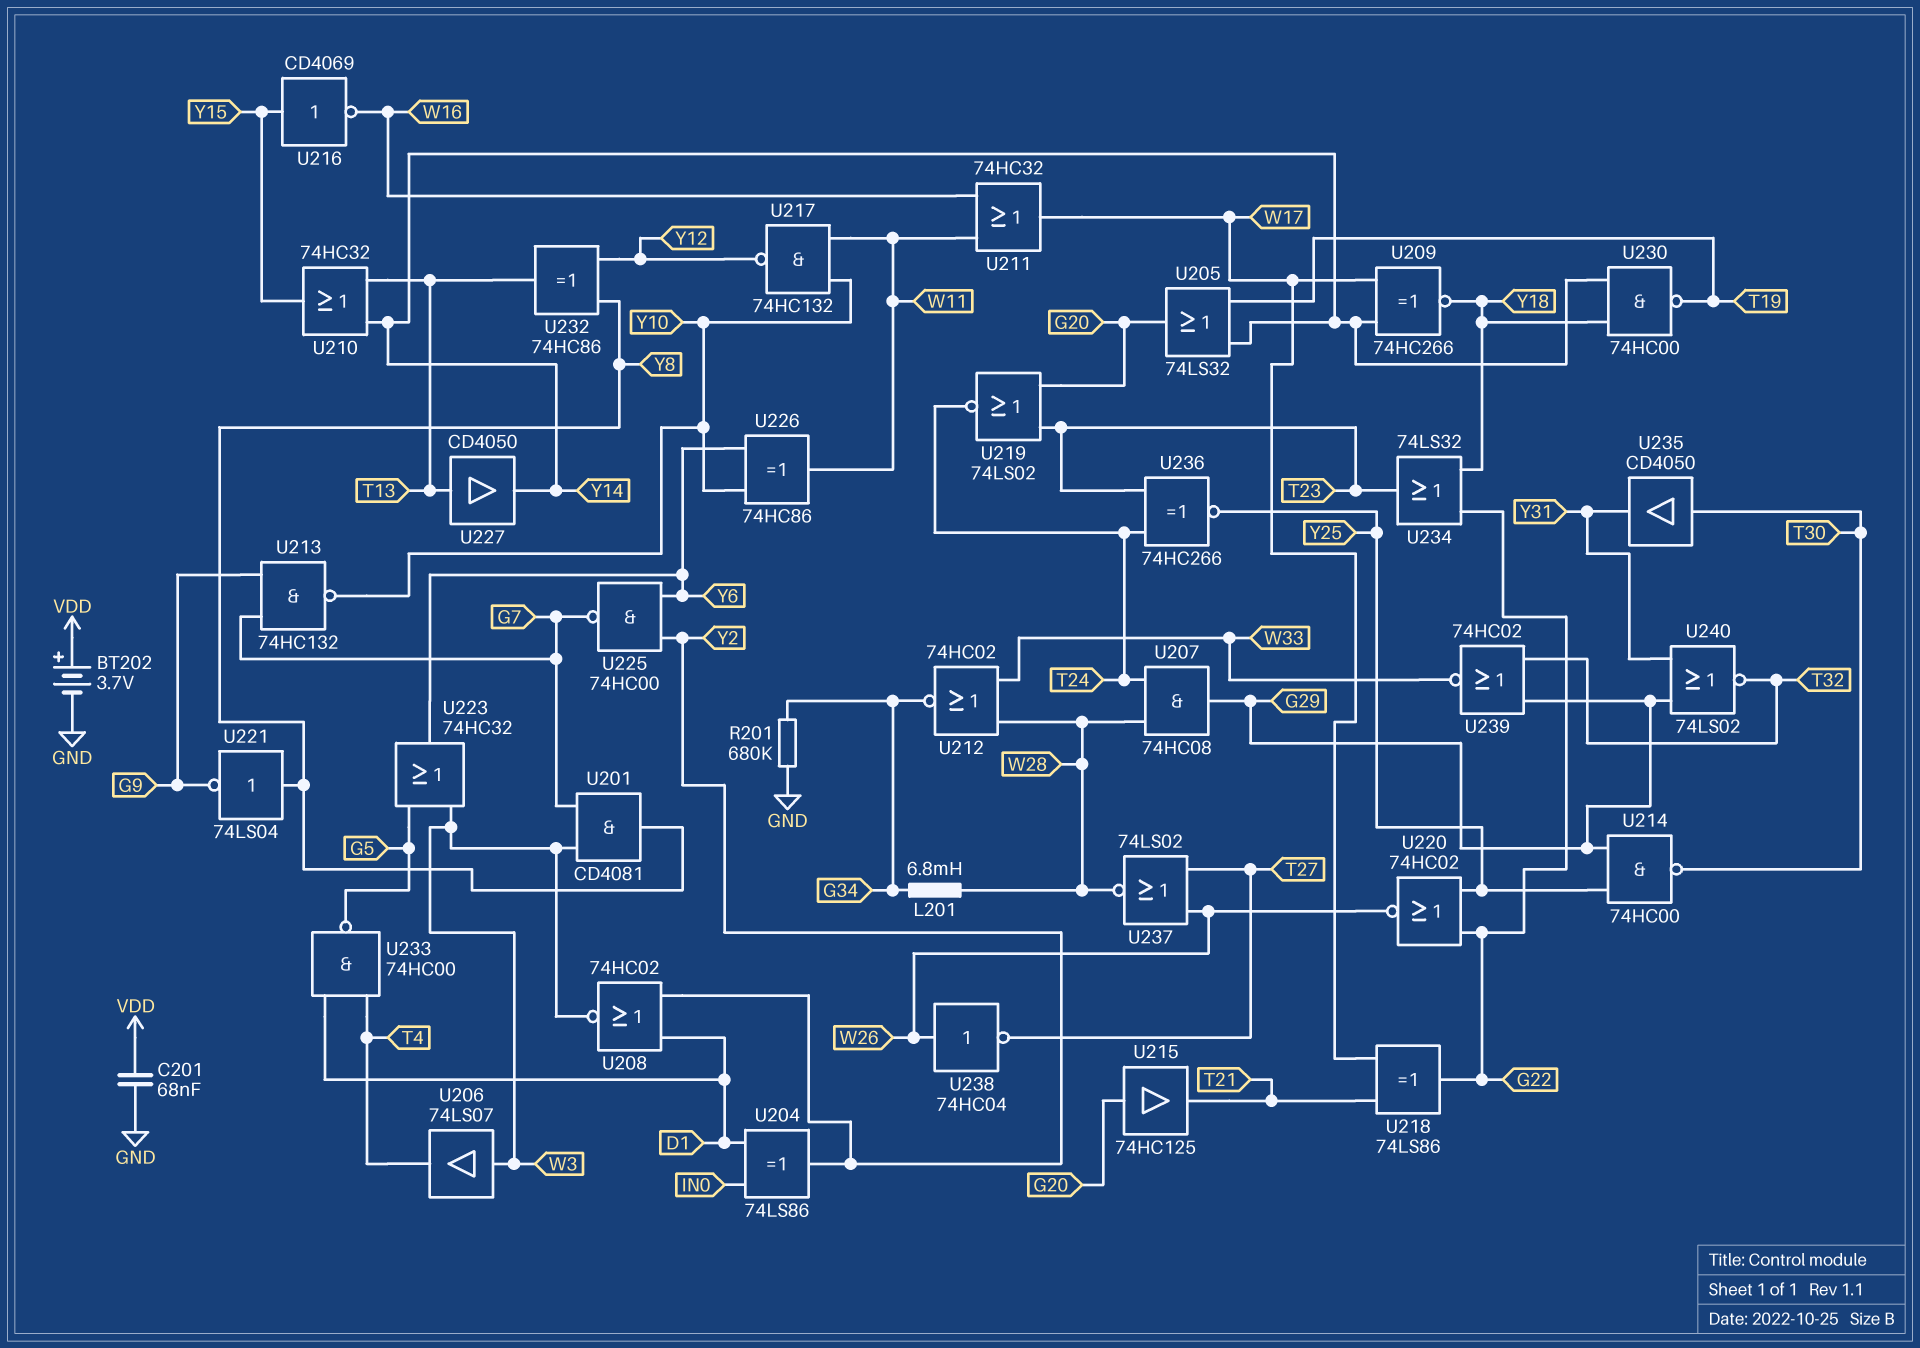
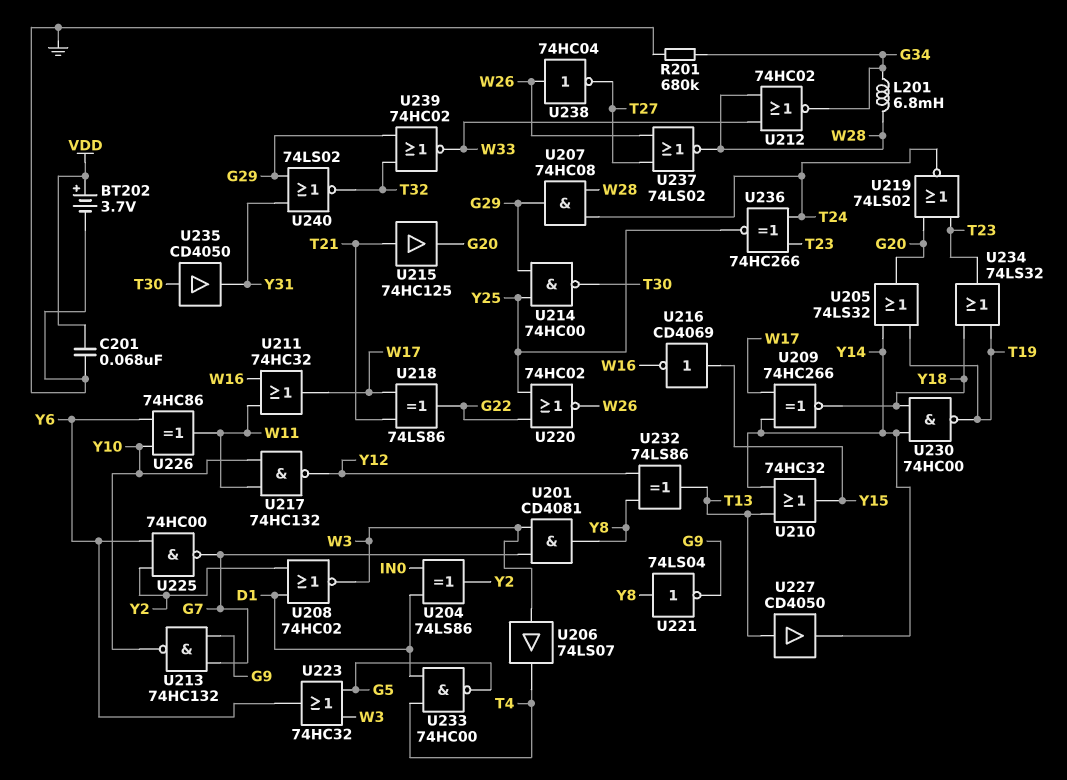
U215: buffer 74HC125 (in G20, out T21) -> buffer 74HC125 (in T21, out G20)
U232: XOR 74HC86 (in Y8, in Y12, out T13) -> XOR 74LS86 (in Y8, in Y12, out T13)
U234: OR 74LS32 (in G22, in Y18, out T23) -> OR 74LS32 (in T19, in Y18, out T23)

